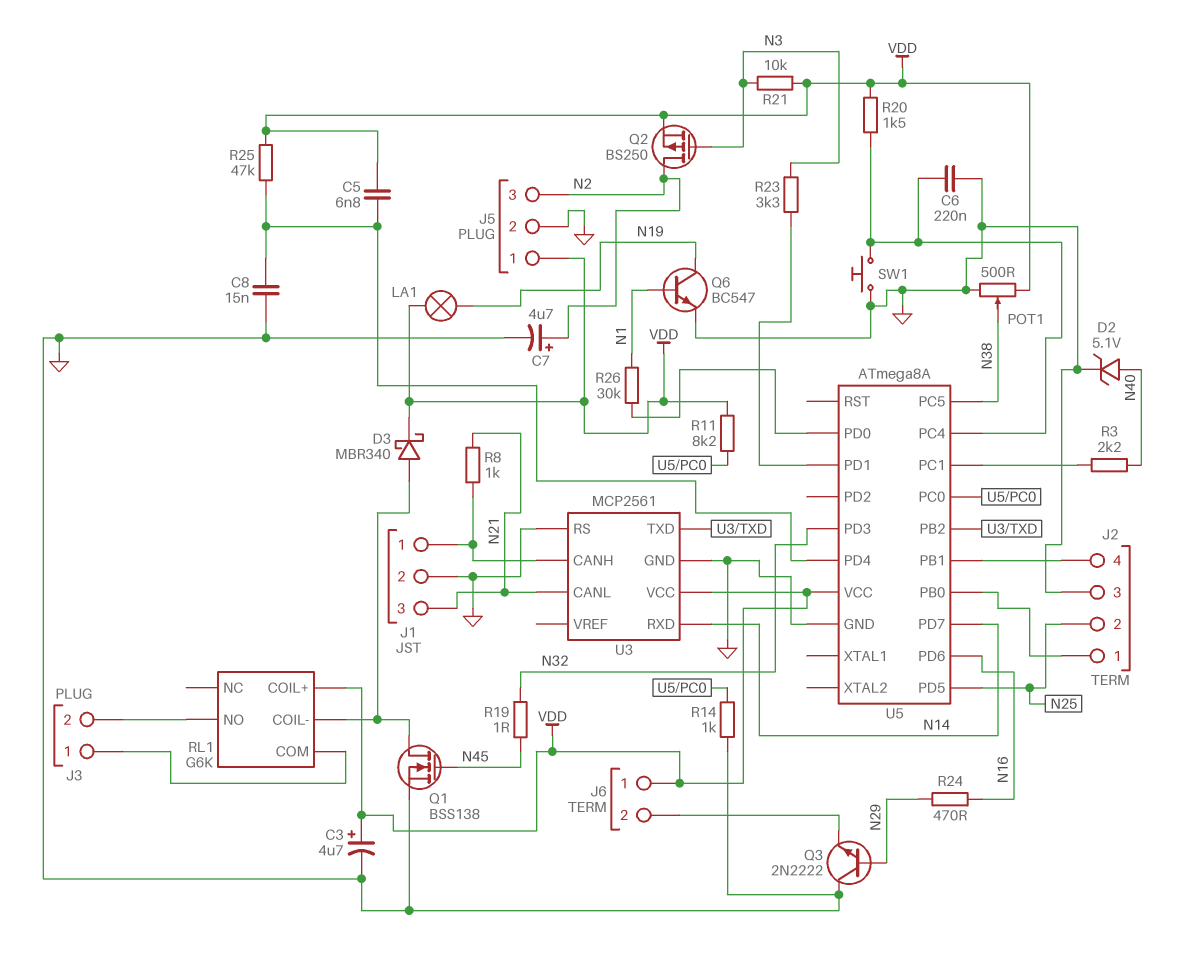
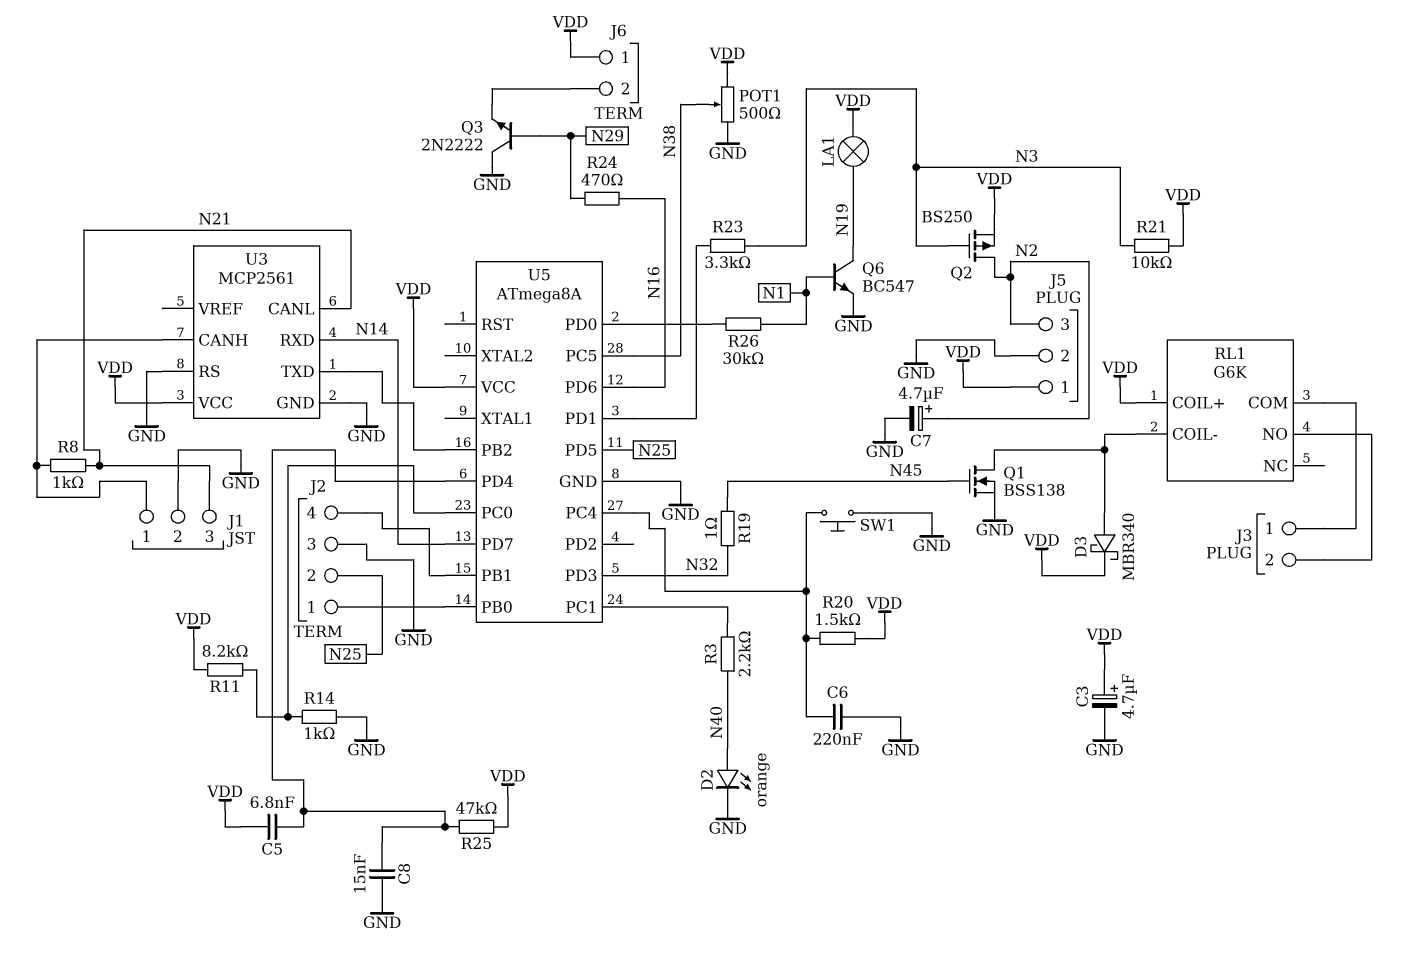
D2: zener 5.1V (A N40, K GND) -> LED orange (A N40, K GND)

